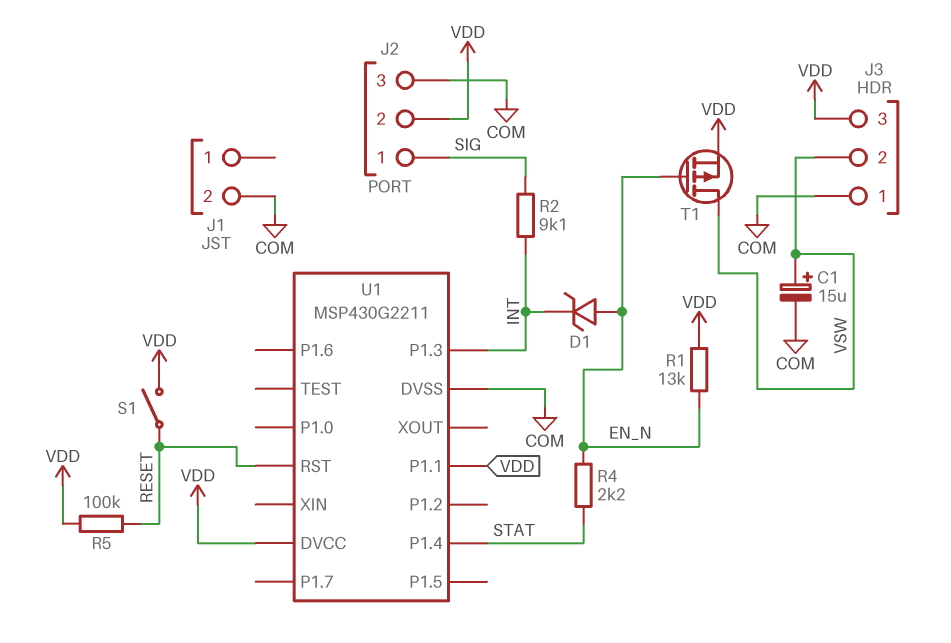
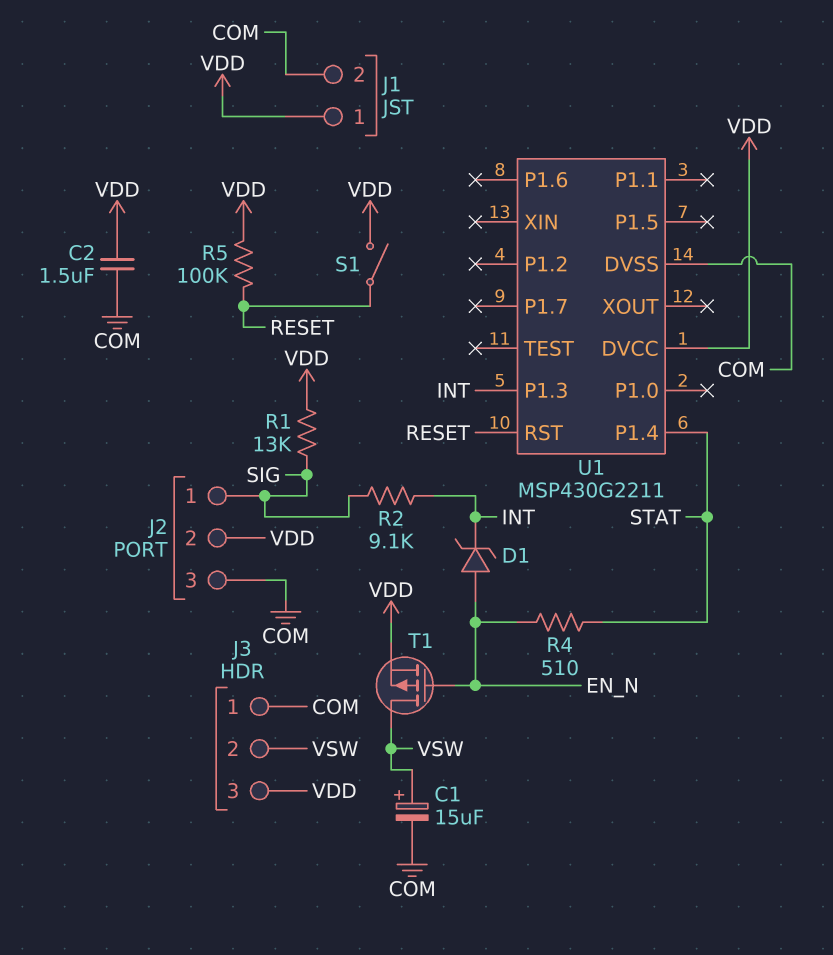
C2: none -> 1.5uF (COM, VDD)
J1 pin 1: none -> VDD
R1: 13k (EN_N, VDD) -> 13k (SIG, VDD)
R4: 2.2k (EN_N, STAT) -> 510 (EN_N, STAT)
U1 pin P1.1: VDD -> none

